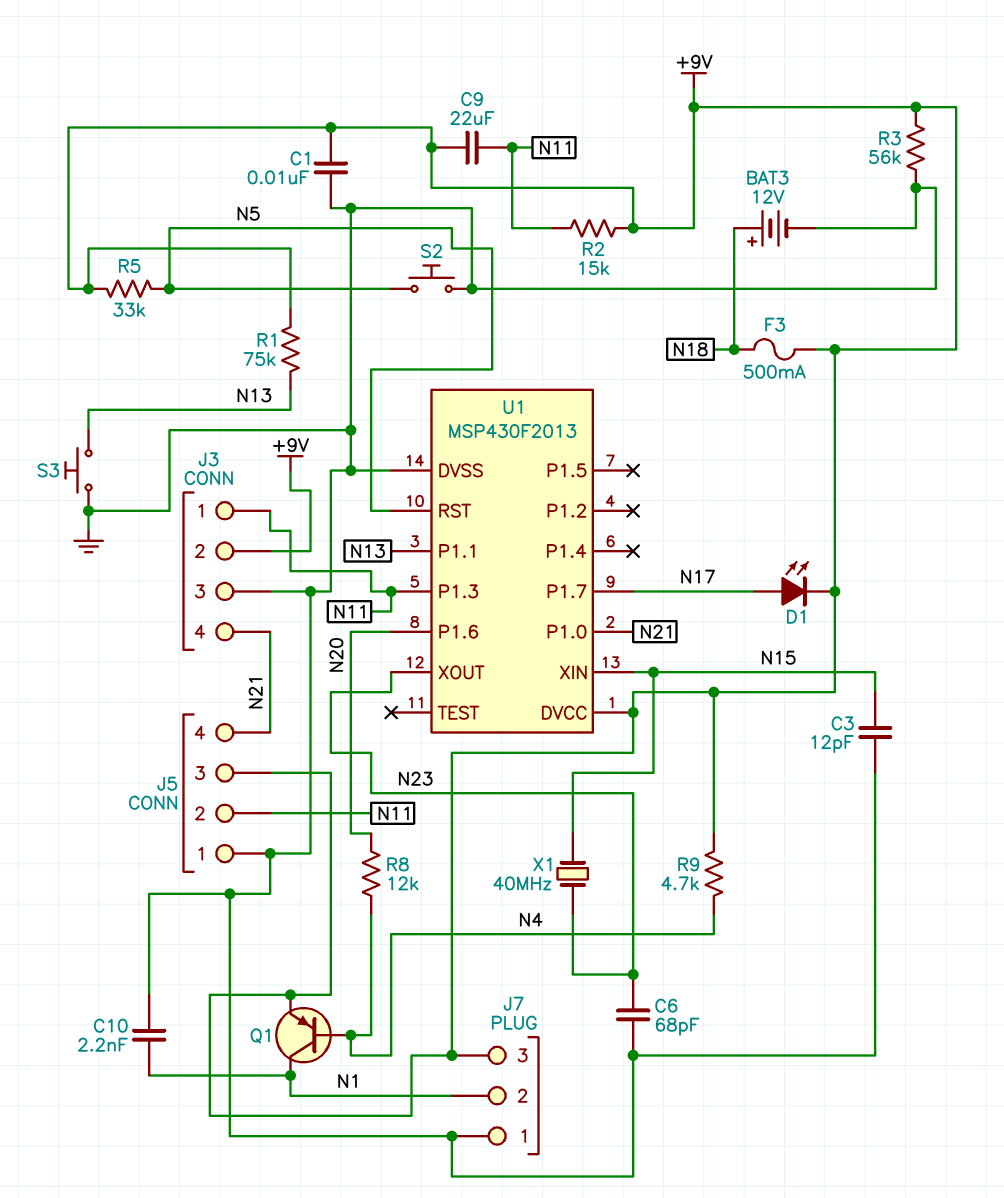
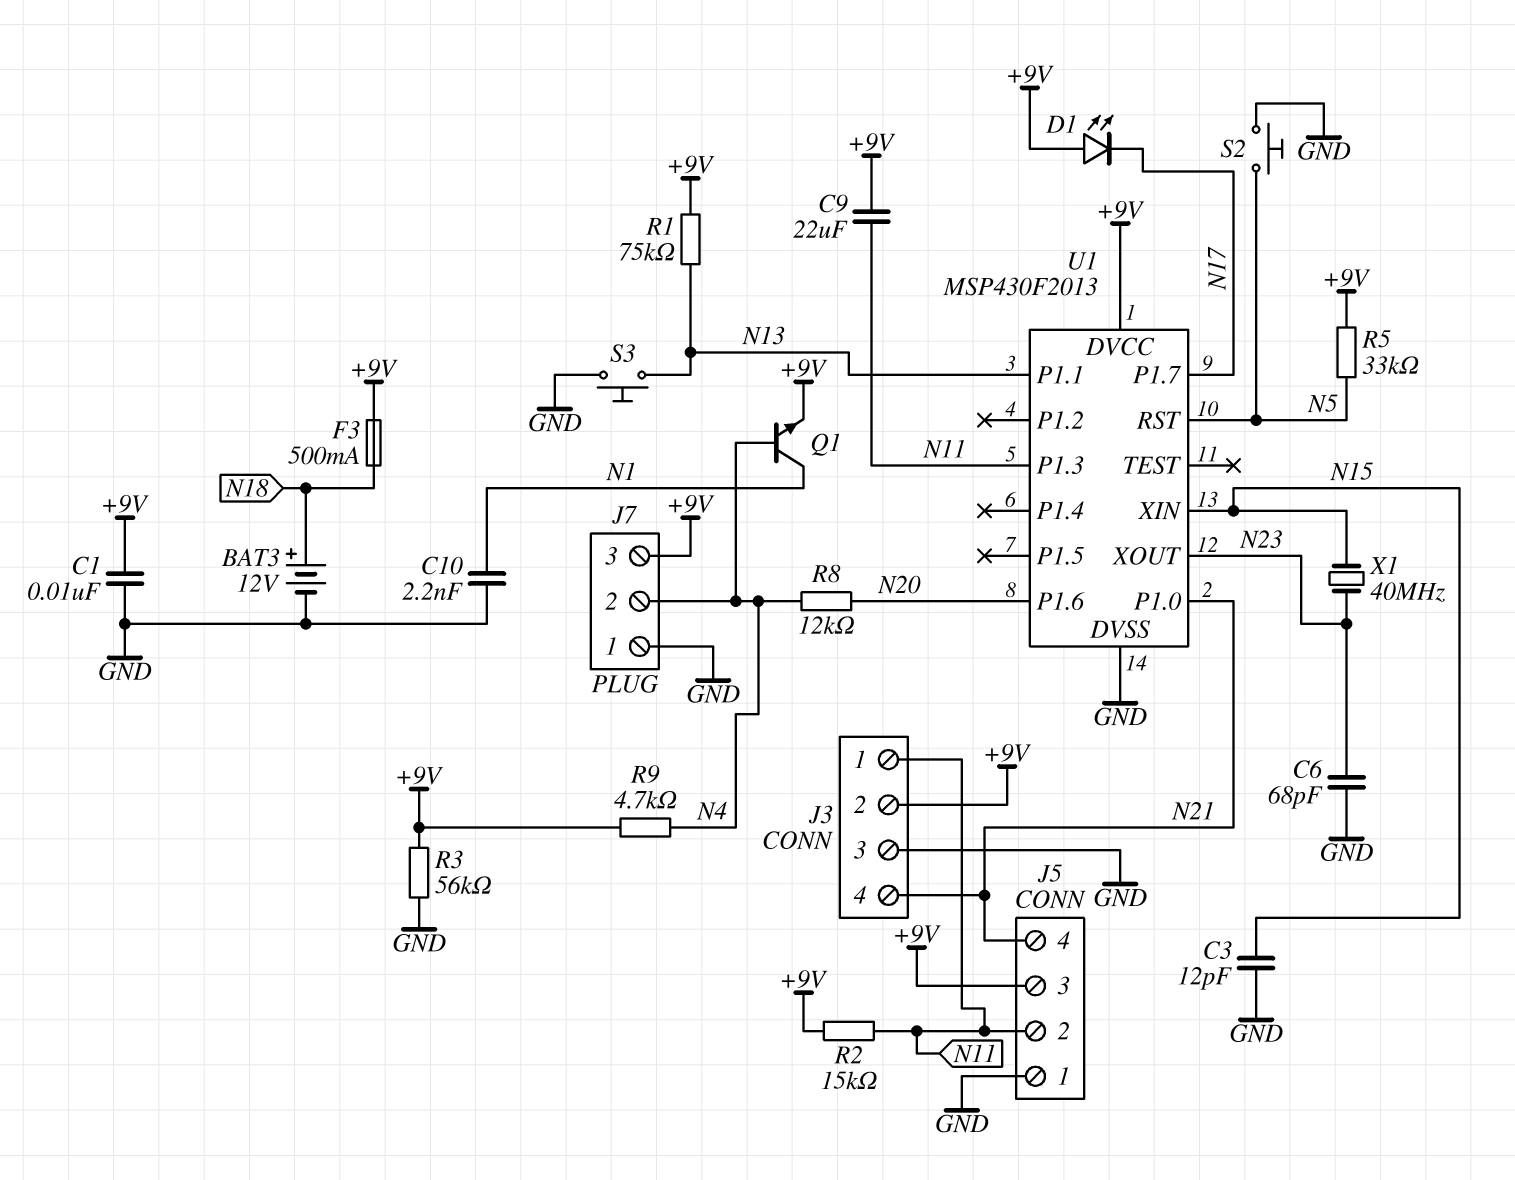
D1: LED (A N17, K +9V) -> LED (A +9V, K N17)
J7 pin 2: N1 -> N4
Q1: PNP (B N4, C N1, E +9V) -> NPN (B N4, C N1, E +9V)

